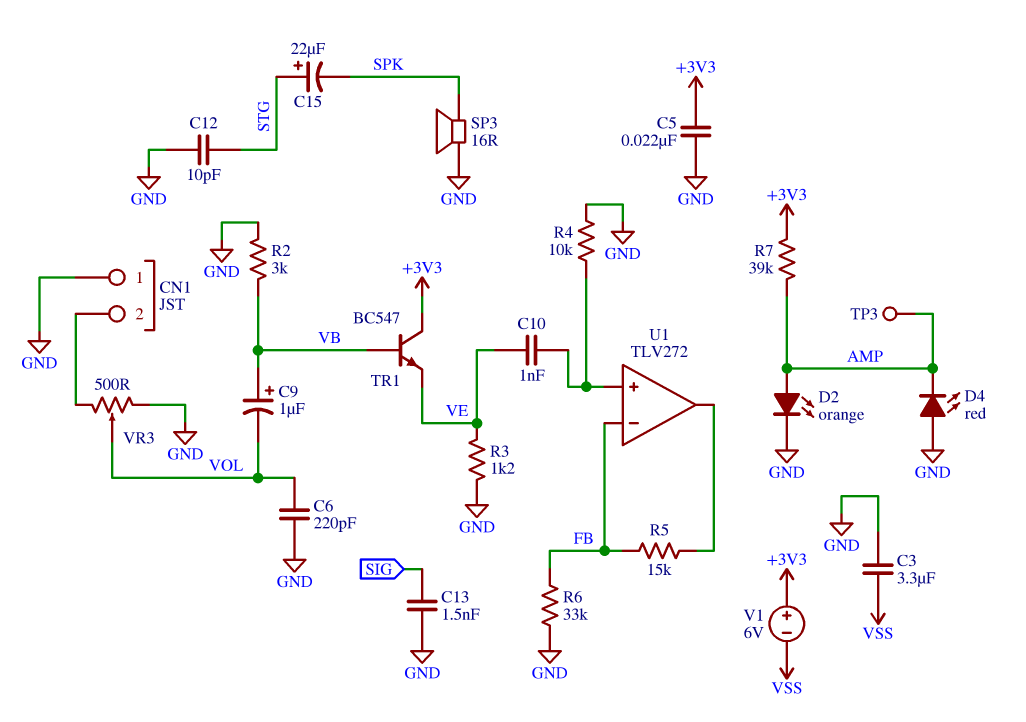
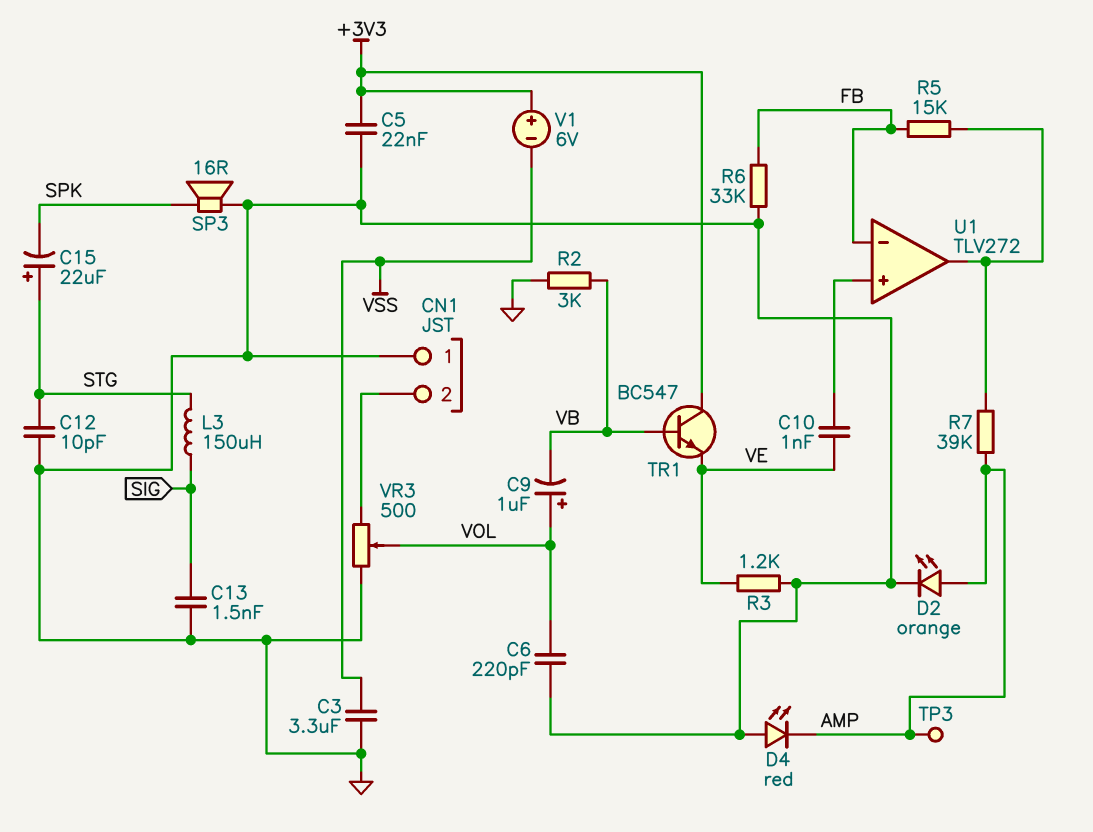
C9: 1uF (plus VB, minus VOL) -> 1uF (plus VOL, minus VB)
L3: none -> 150uH (SIG, STG)
R4: 10k (GND, U1/in+) -> none
R7: 39k (+3V3, AMP) -> 39k (AMP, U1/out)

